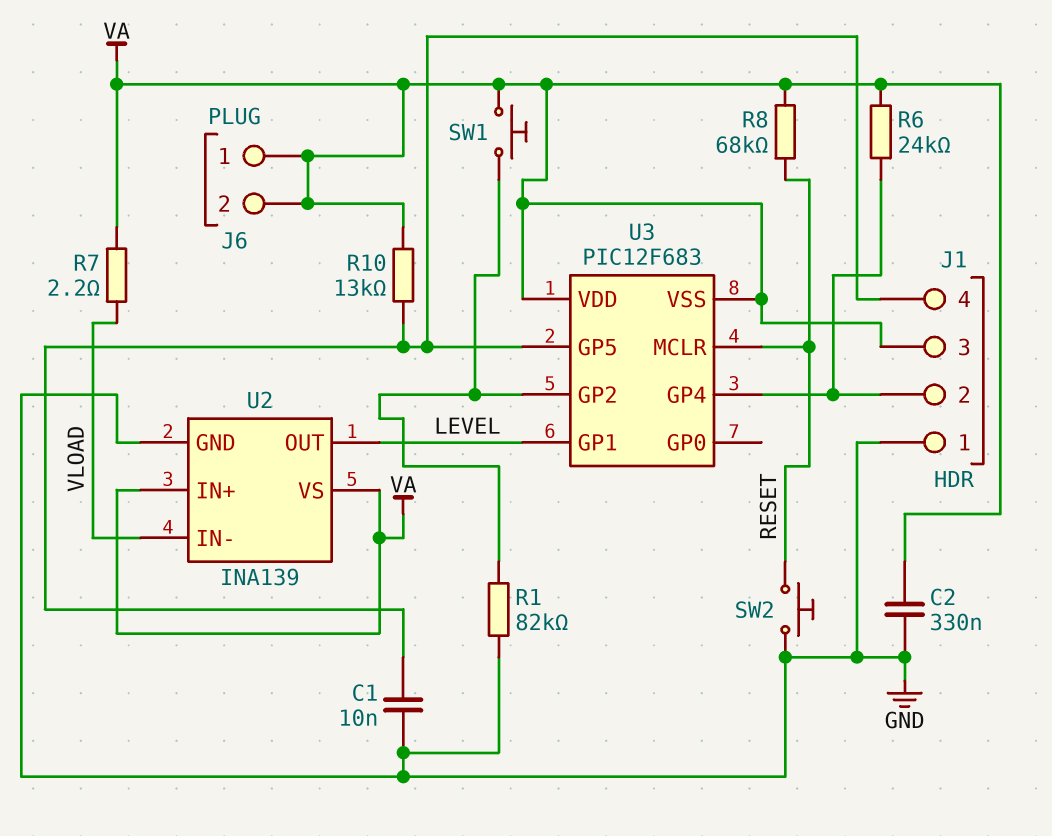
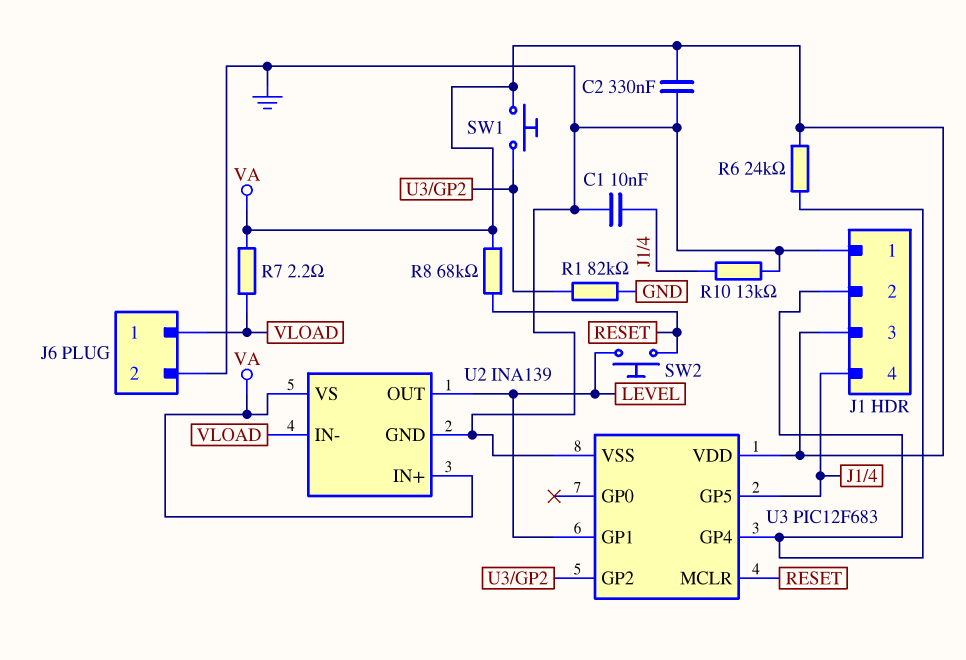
J6 pin 1: VA -> VLOAD
J6 pin 2: VA -> GND
R10: 13k (J1/4, VA) -> 13k (GND, J1/4)
SW2: button (GND, RESET) -> button (LEVEL, RESET)
U3 pin VSS: VA -> GND

